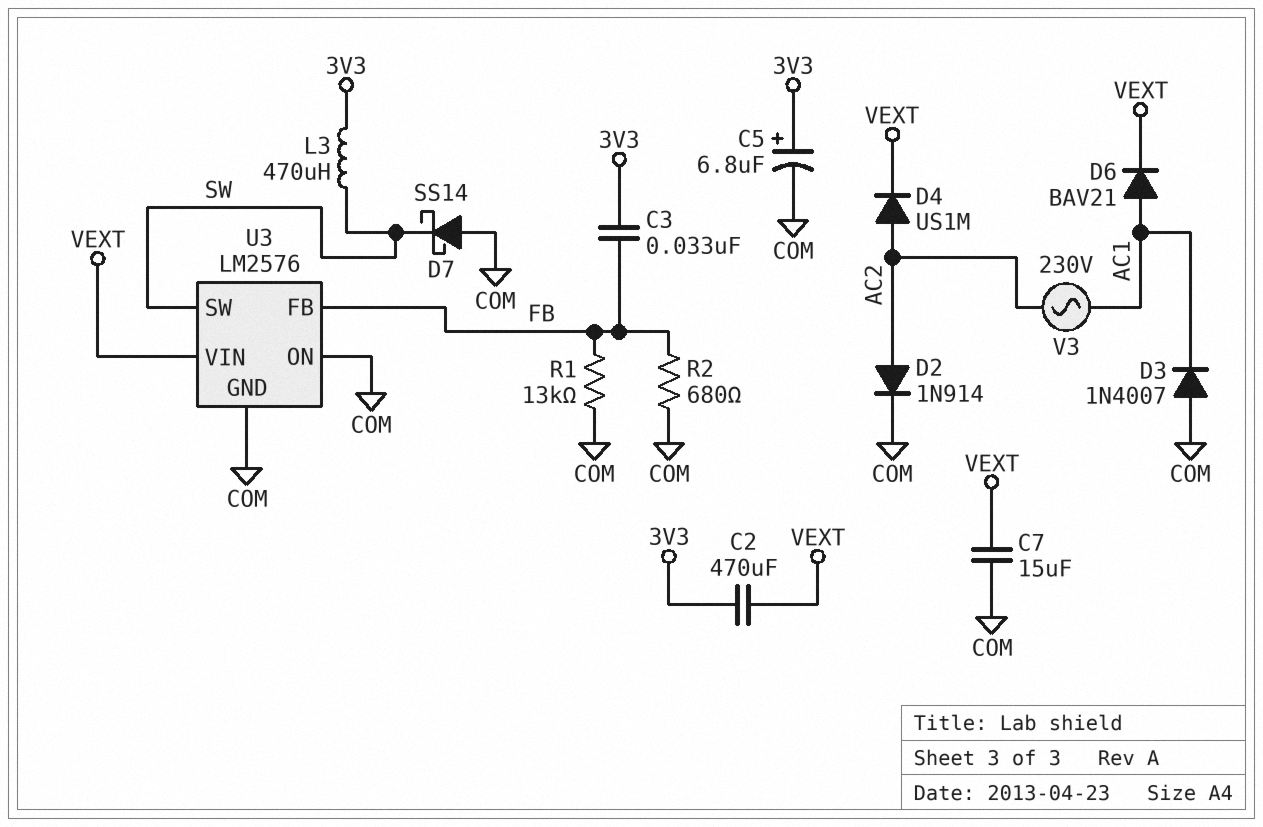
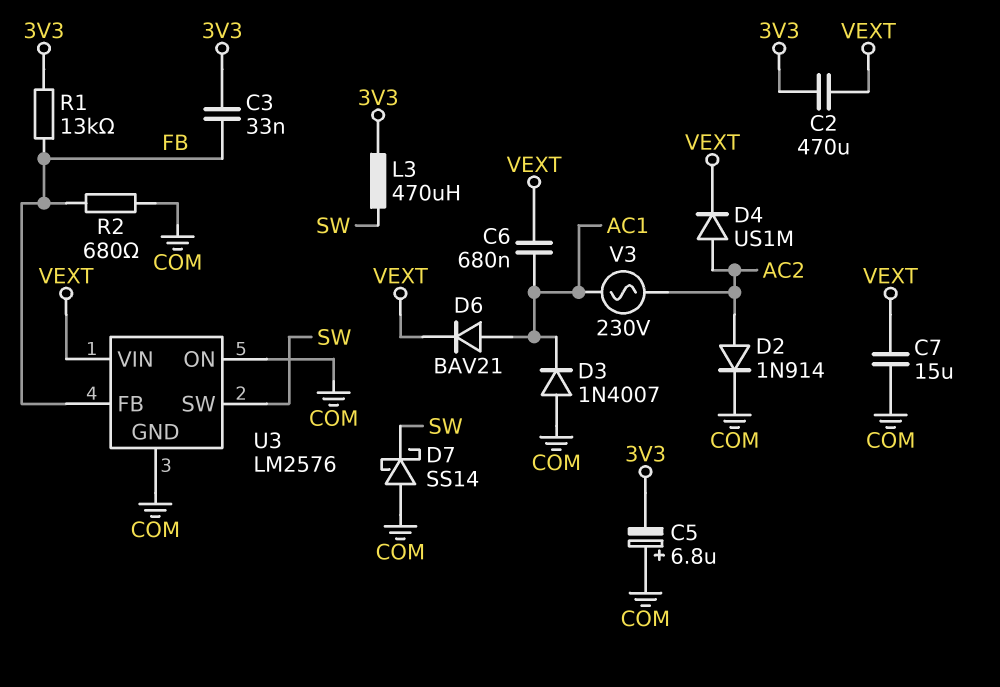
C5: 6.8uF (plus 3V3, minus COM) -> 6.8uF (plus COM, minus 3V3)
C6: none -> 680nF (AC1, VEXT)
R1: 13k (COM, FB) -> 13k (3V3, FB)

